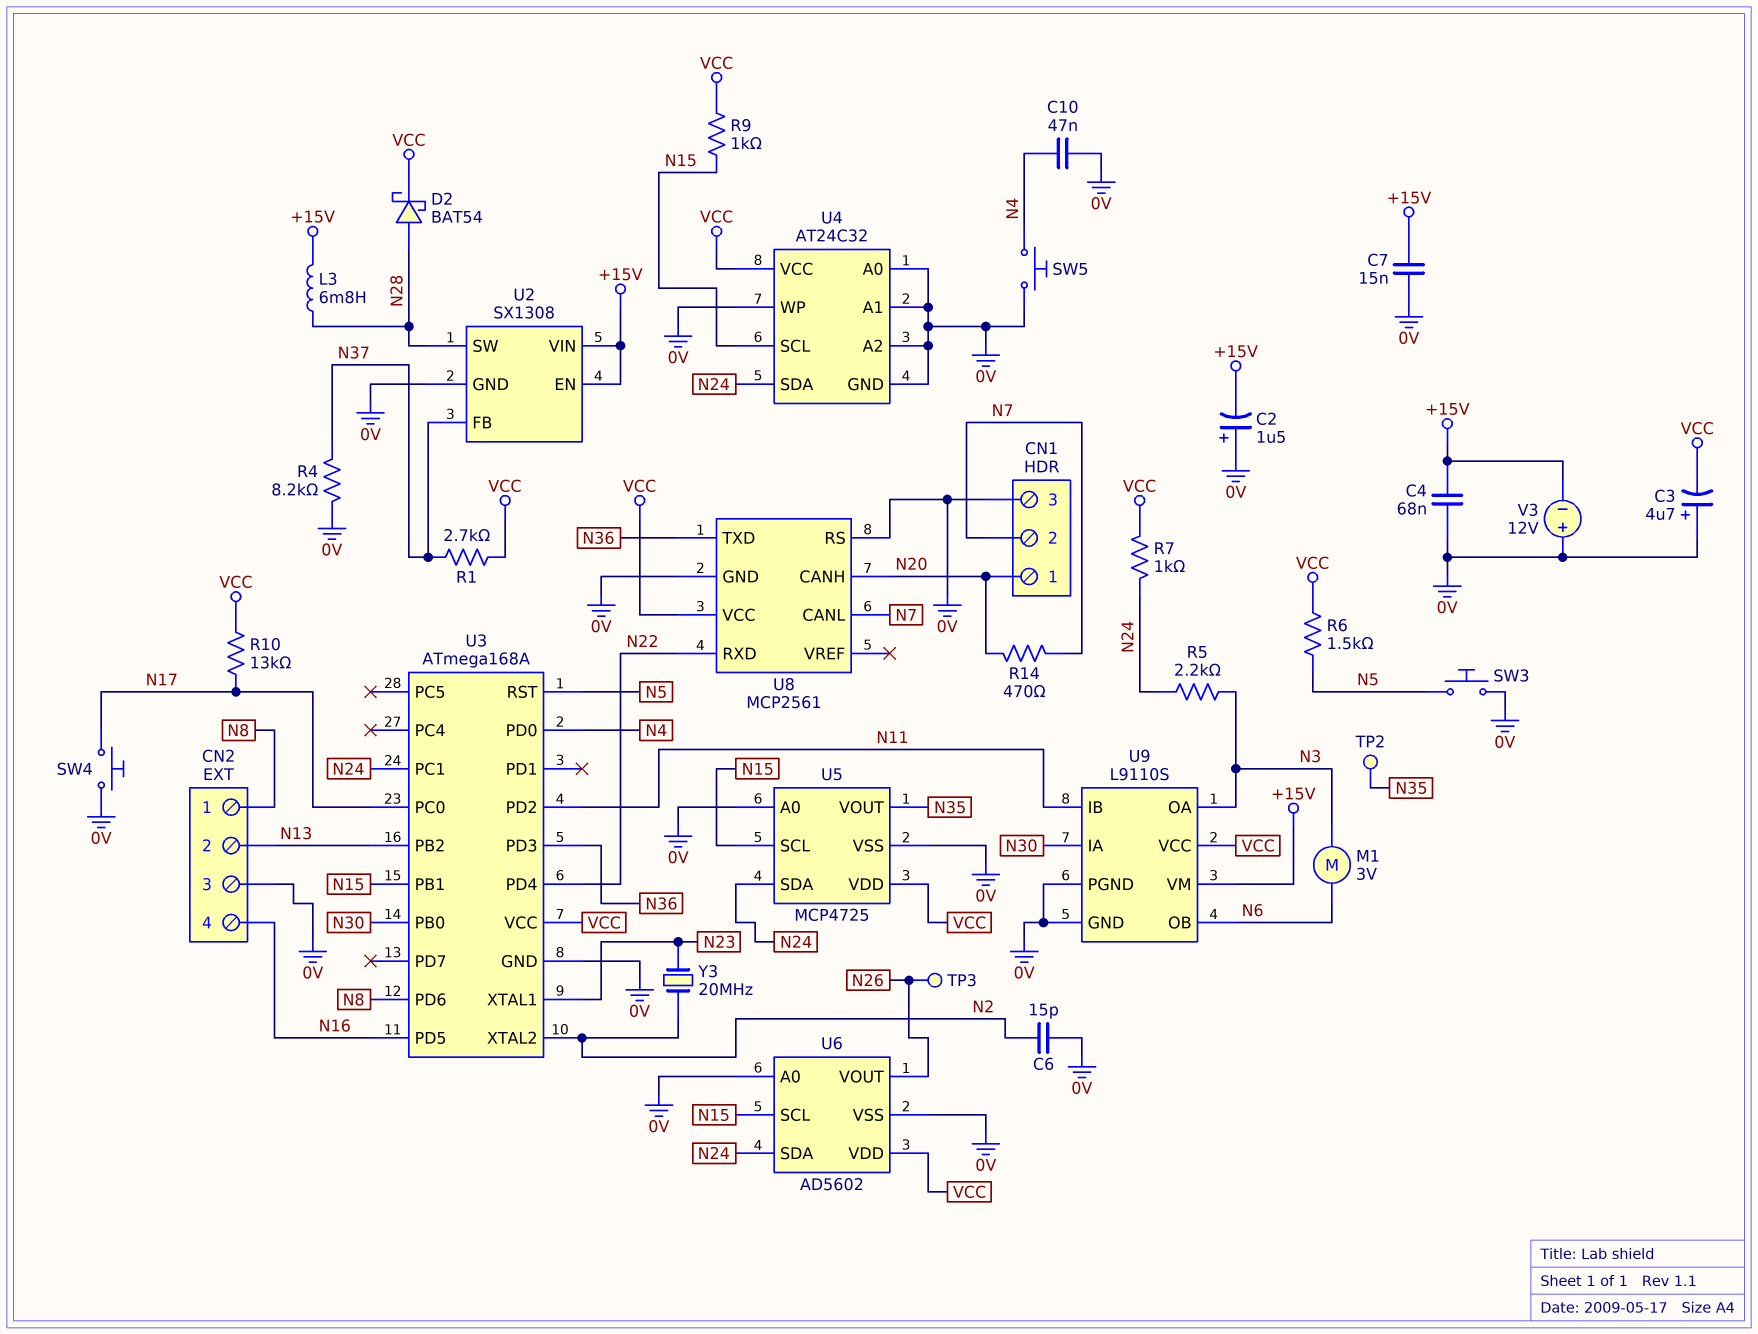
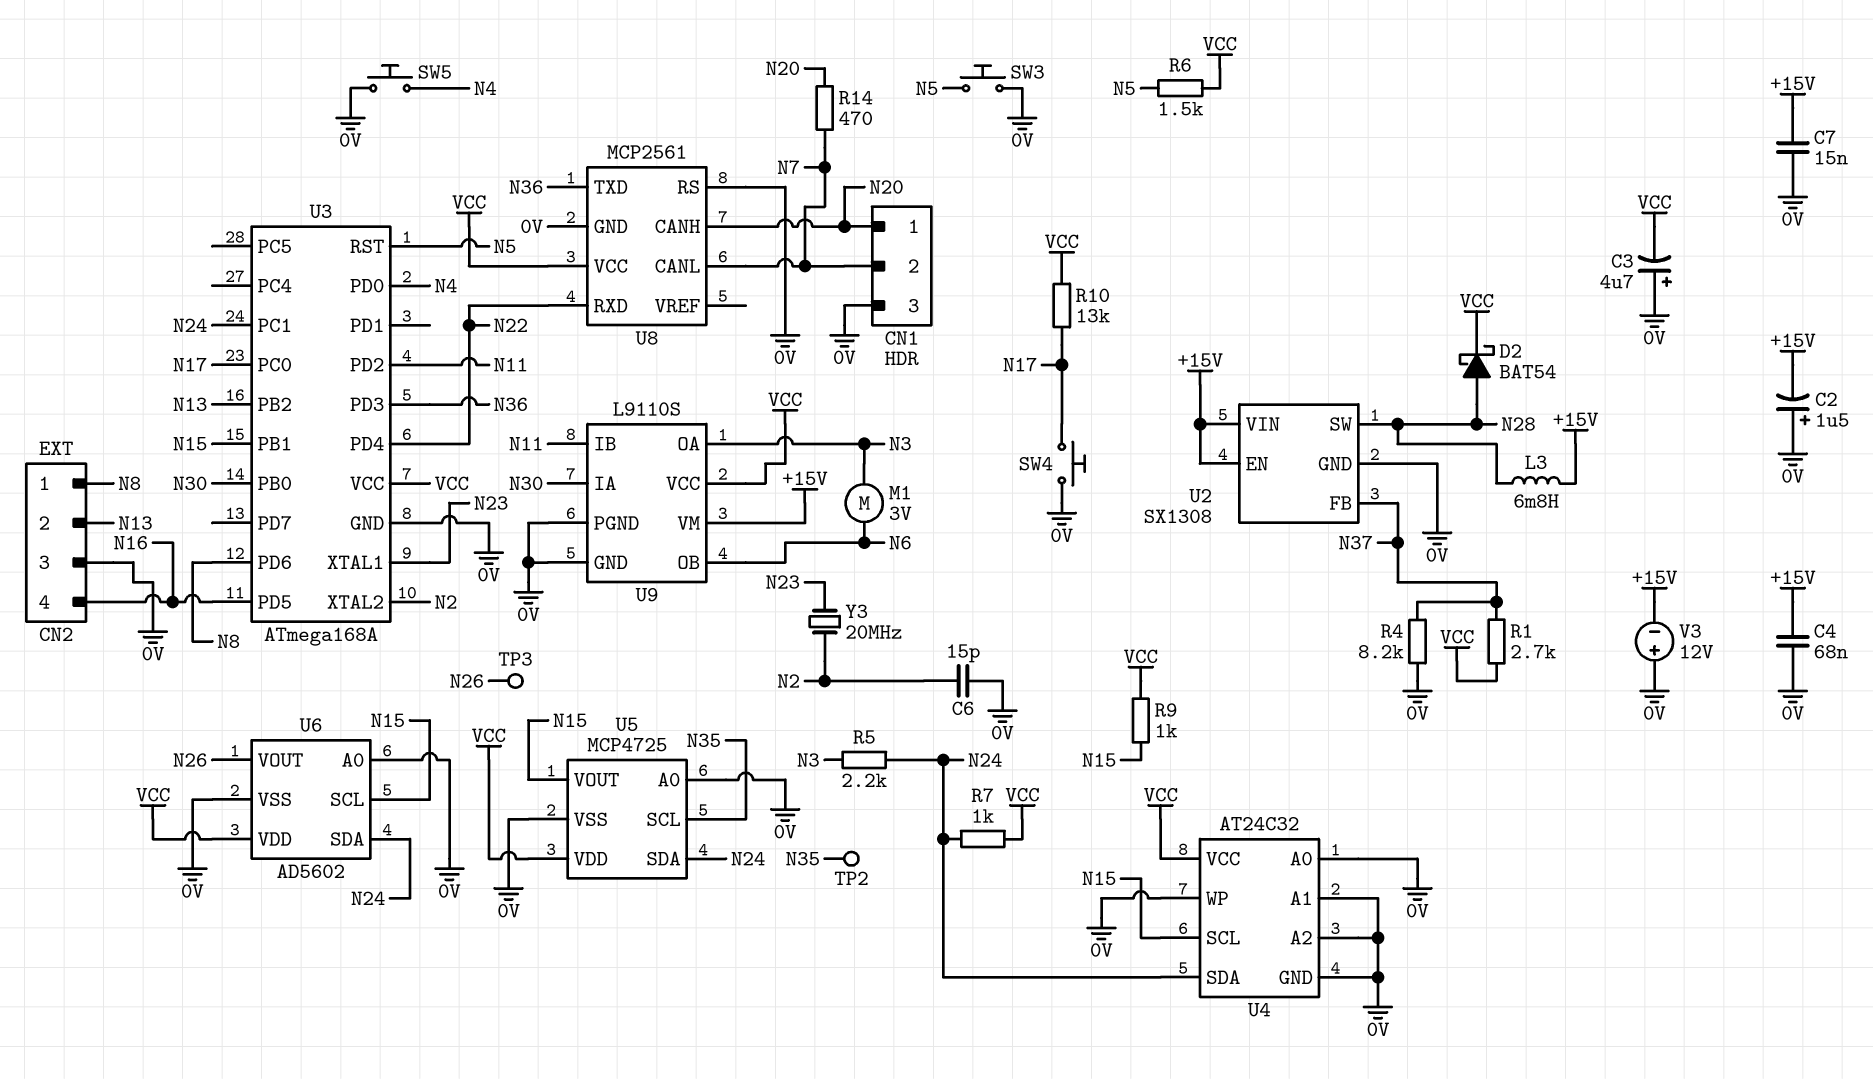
C10: 47nF (0V, N4) -> none
U5 pin SCL: N15 -> N35
U5 pin VOUT: N35 -> N15

